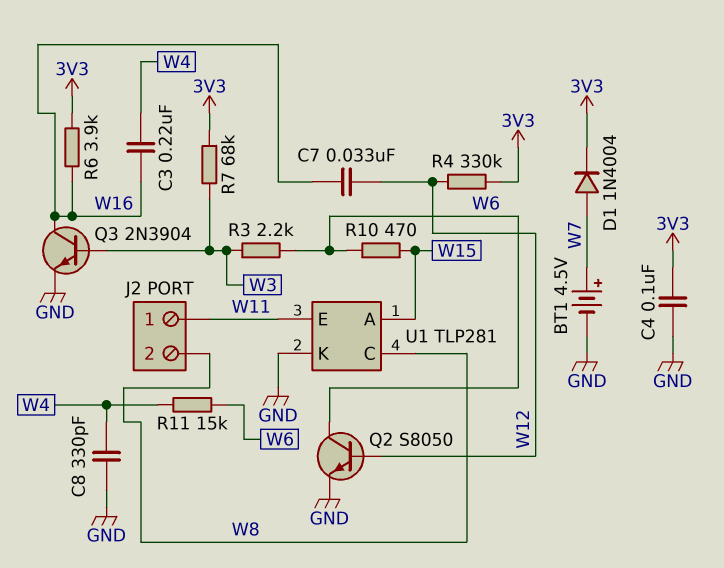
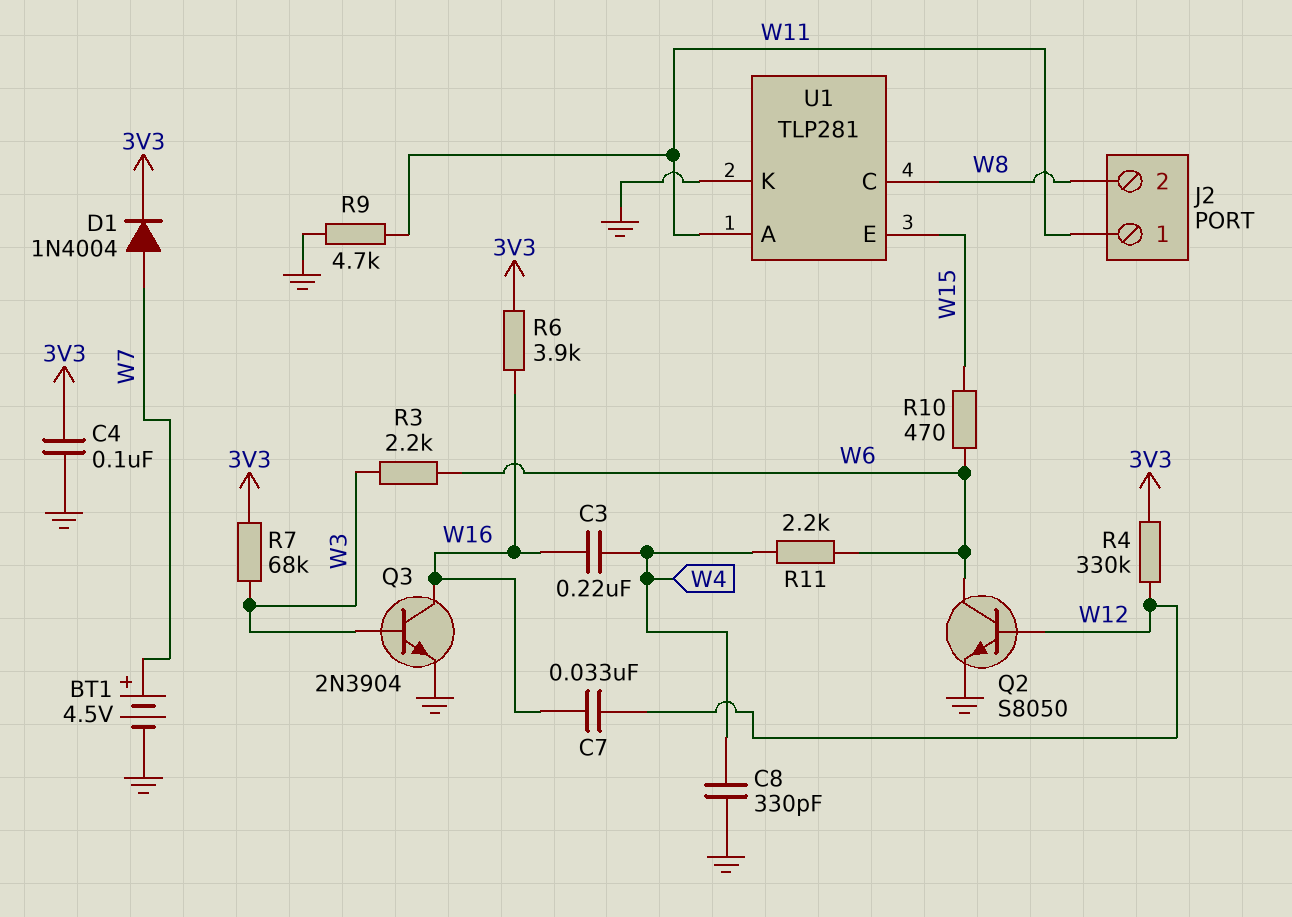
R9: none -> 4.7k (GND, W11)
R11: 15k (W4, W6) -> 2.2k (W4, W6)
U1 pin A: W15 -> W11
U1 pin E: W11 -> W15

